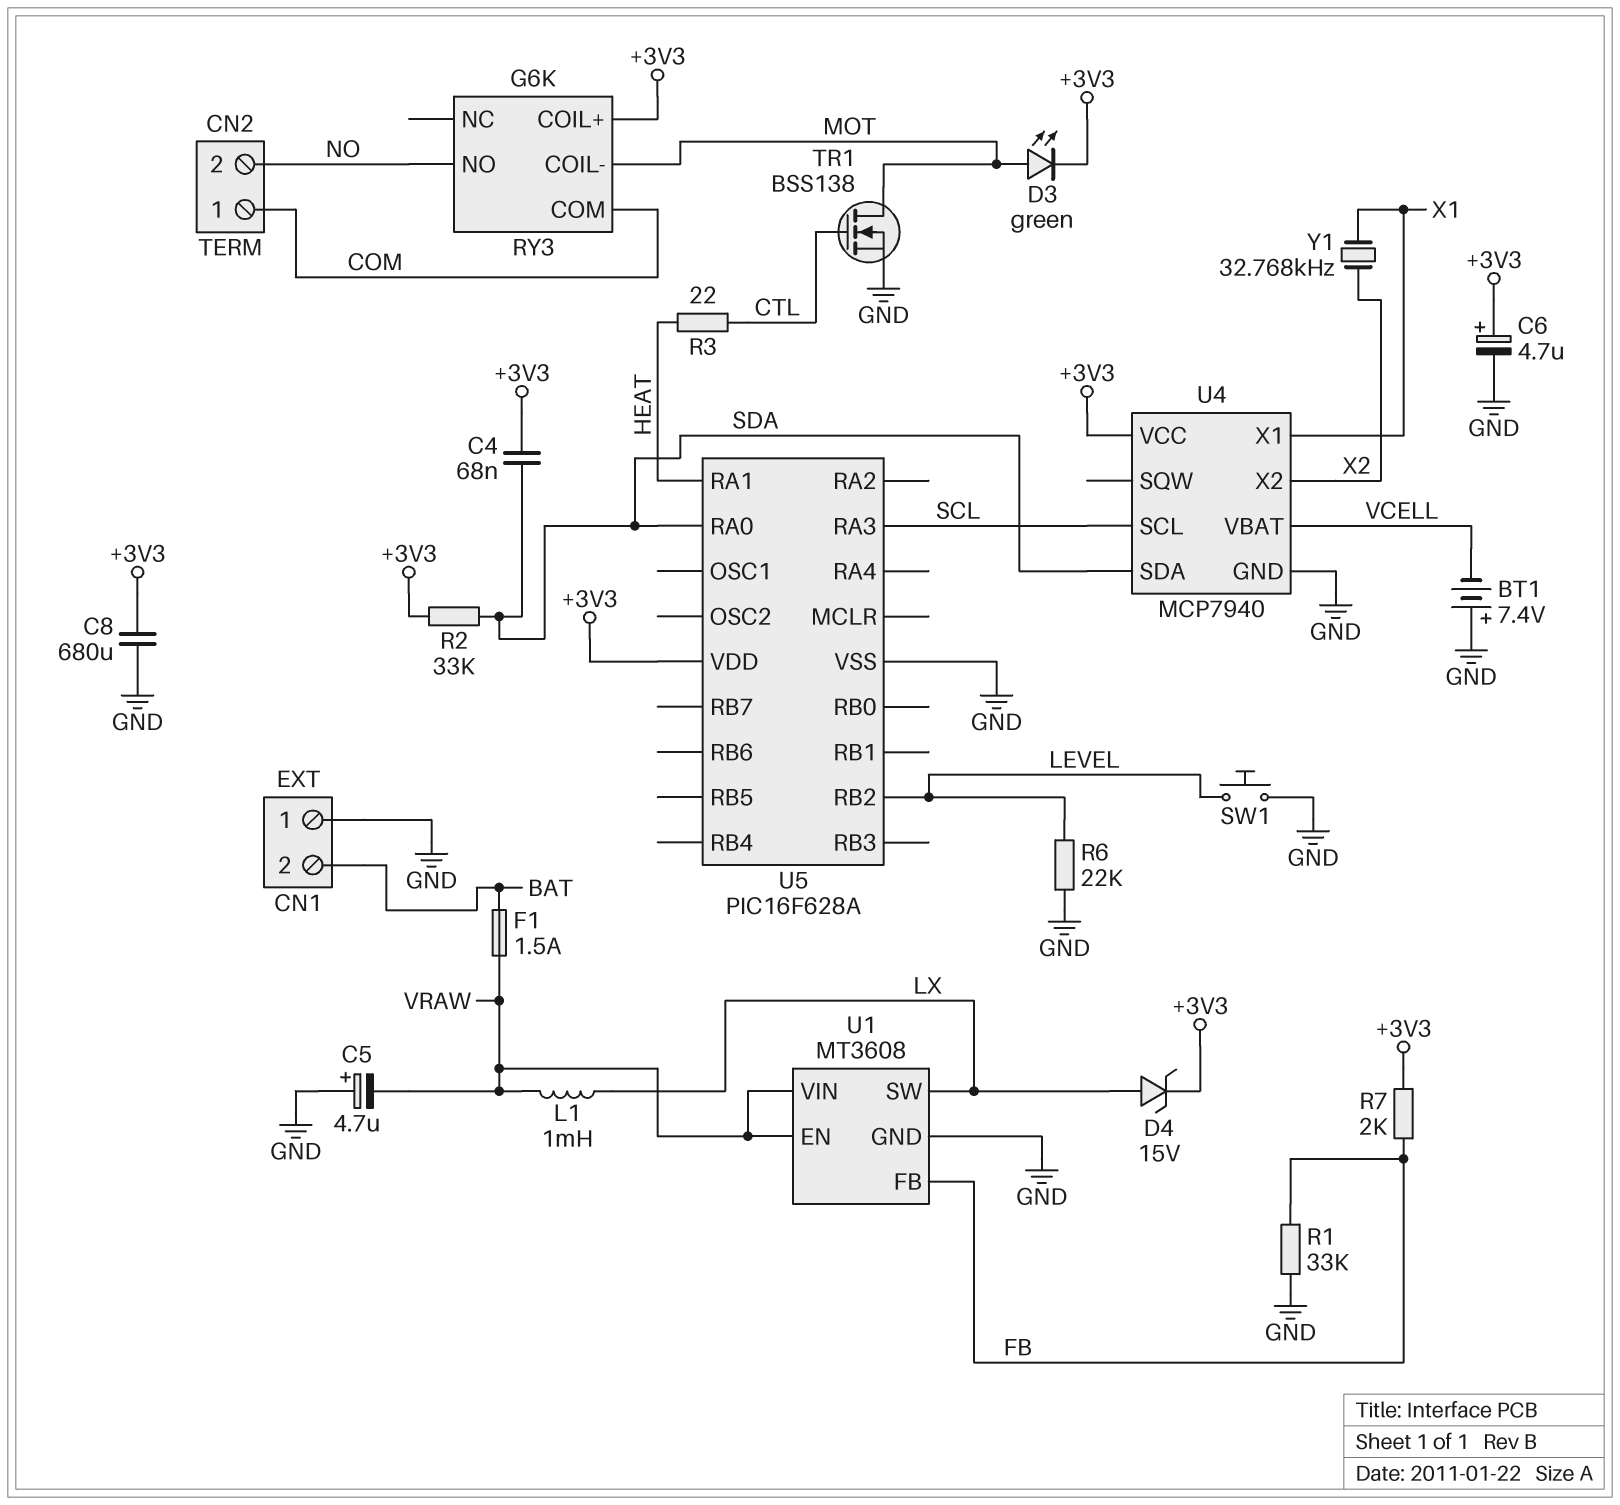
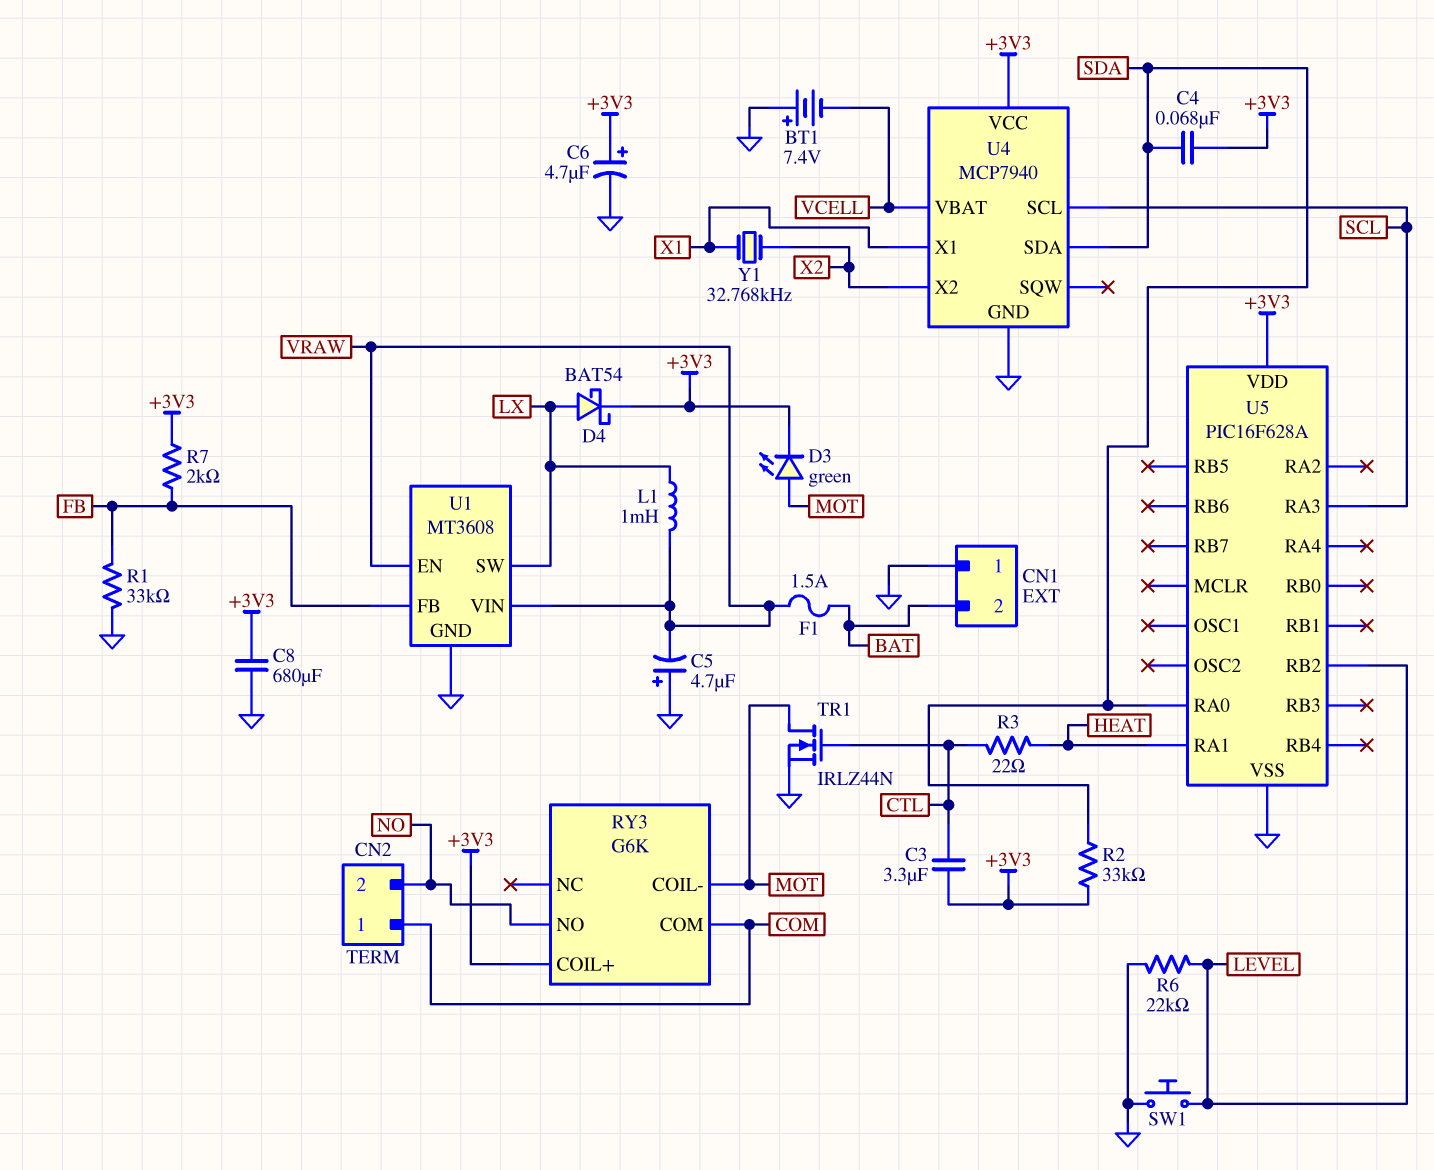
C3: none -> 3.3uF (+3V3, CTL)
D4: zener 15V (A LX, K +3V3) -> schottky BAT54 (A LX, K +3V3)
TR1: NMOS BSS138 (G CTL, D MOT, S GND) -> NMOS IRLZ44N (G CTL, D MOT, S GND)

